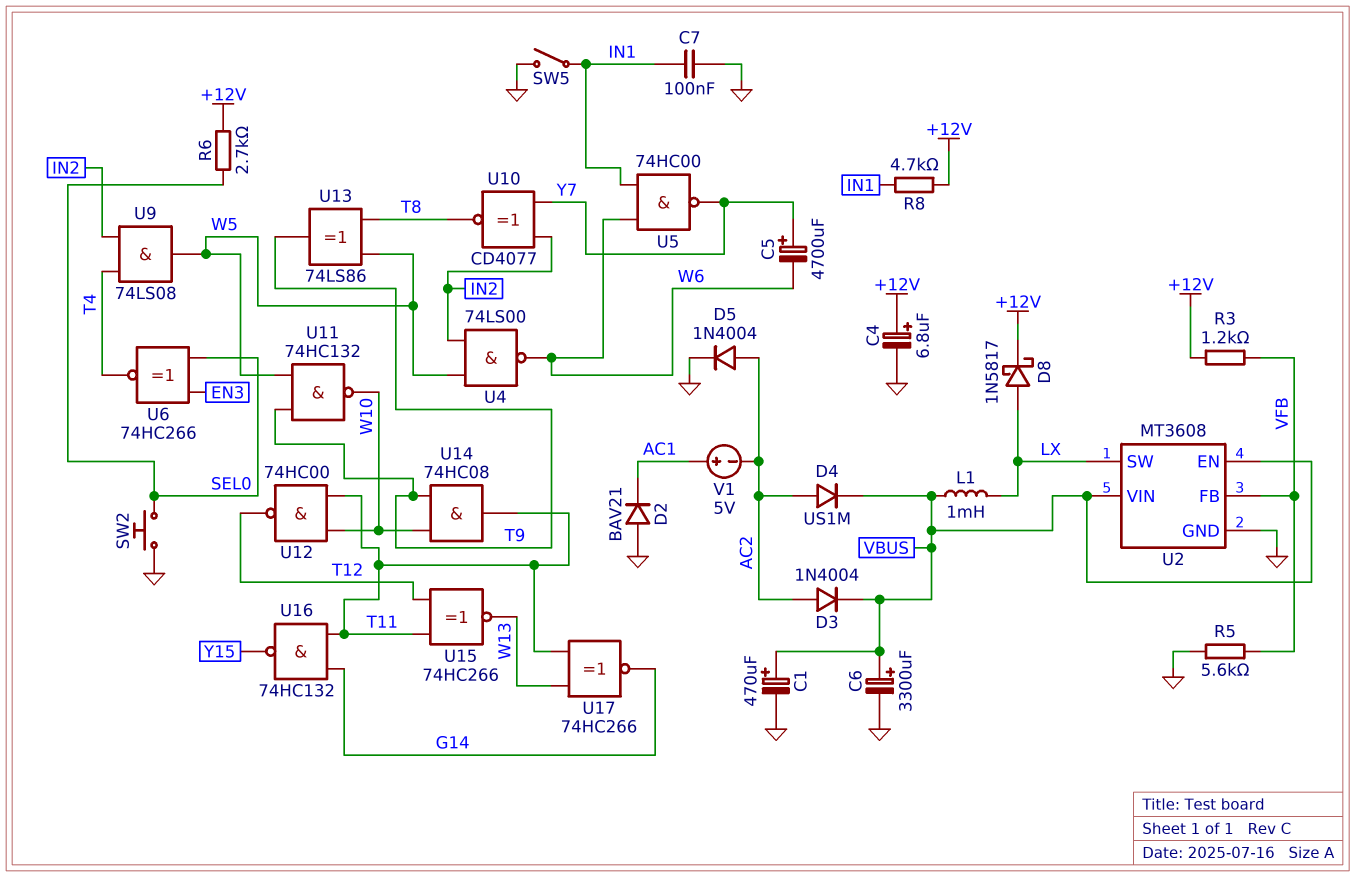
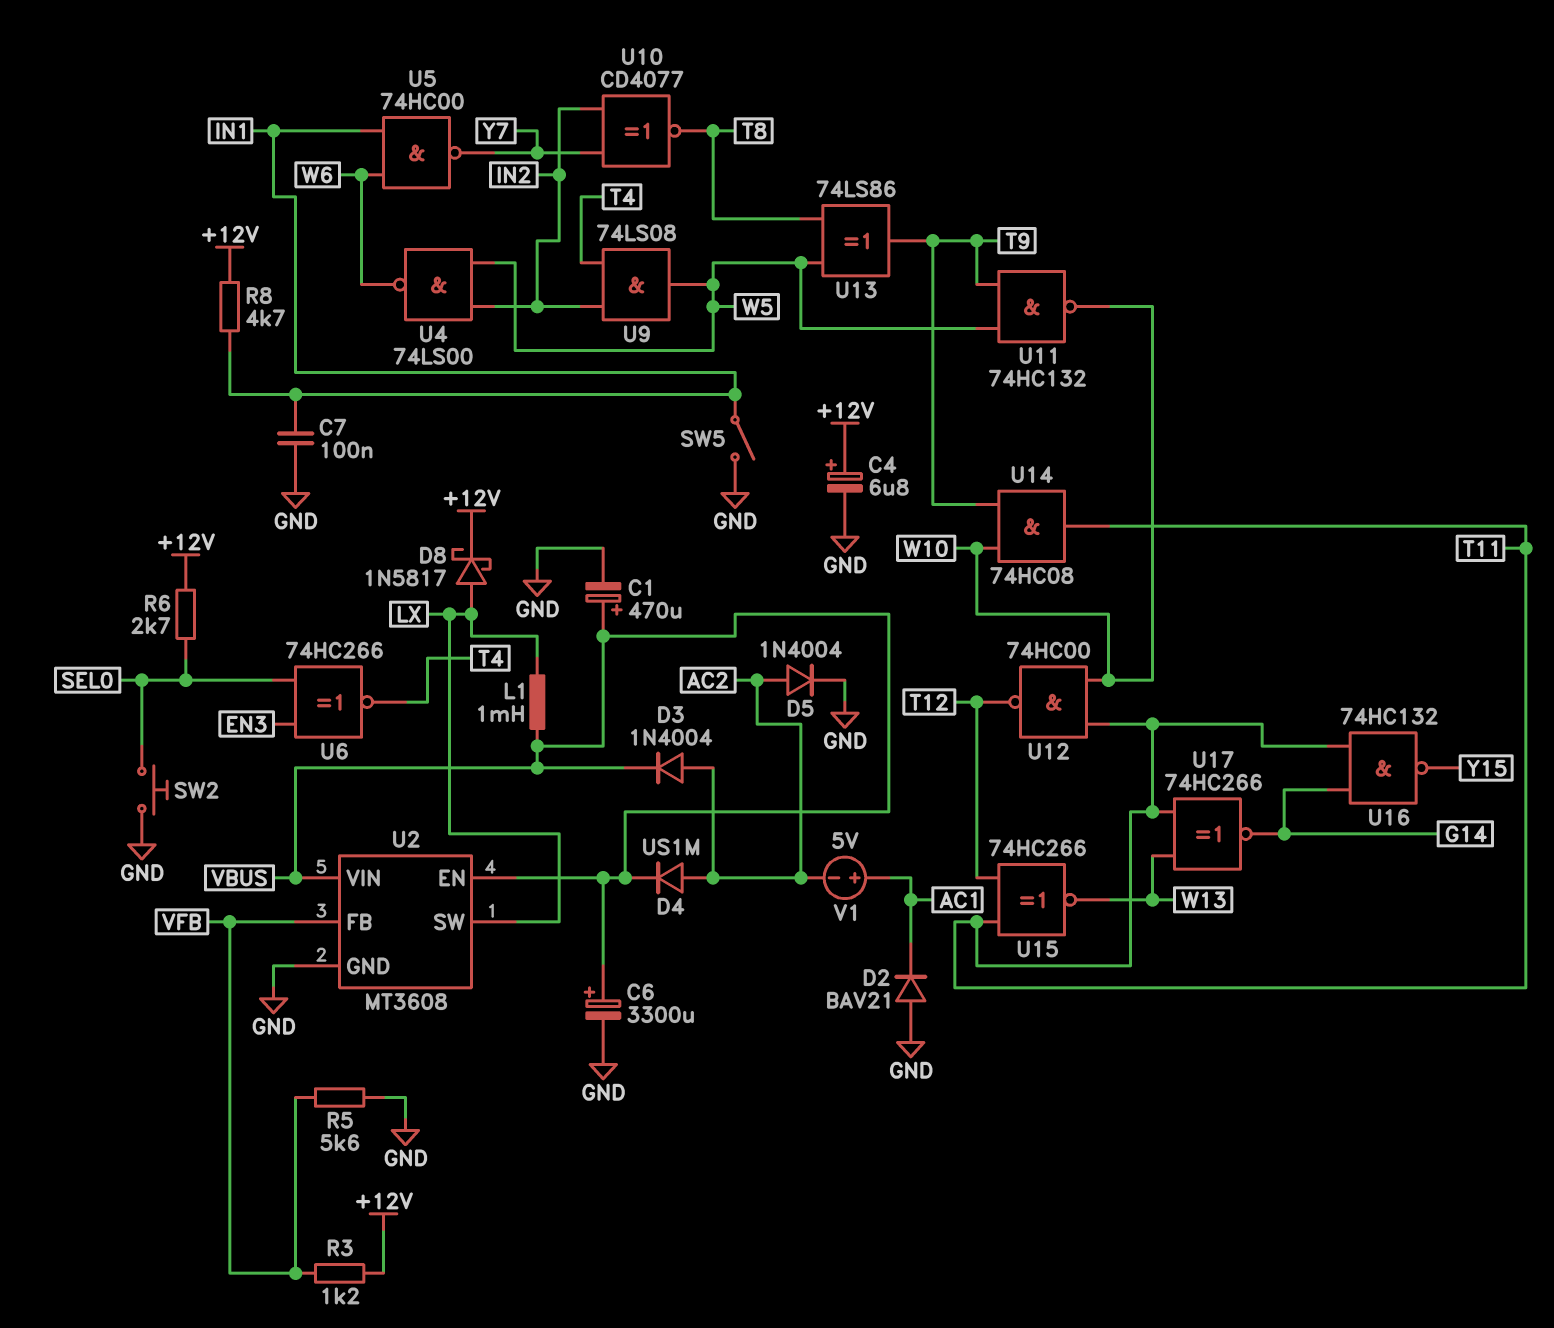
C5: 4700uF (plus Y7, minus W6) -> none

